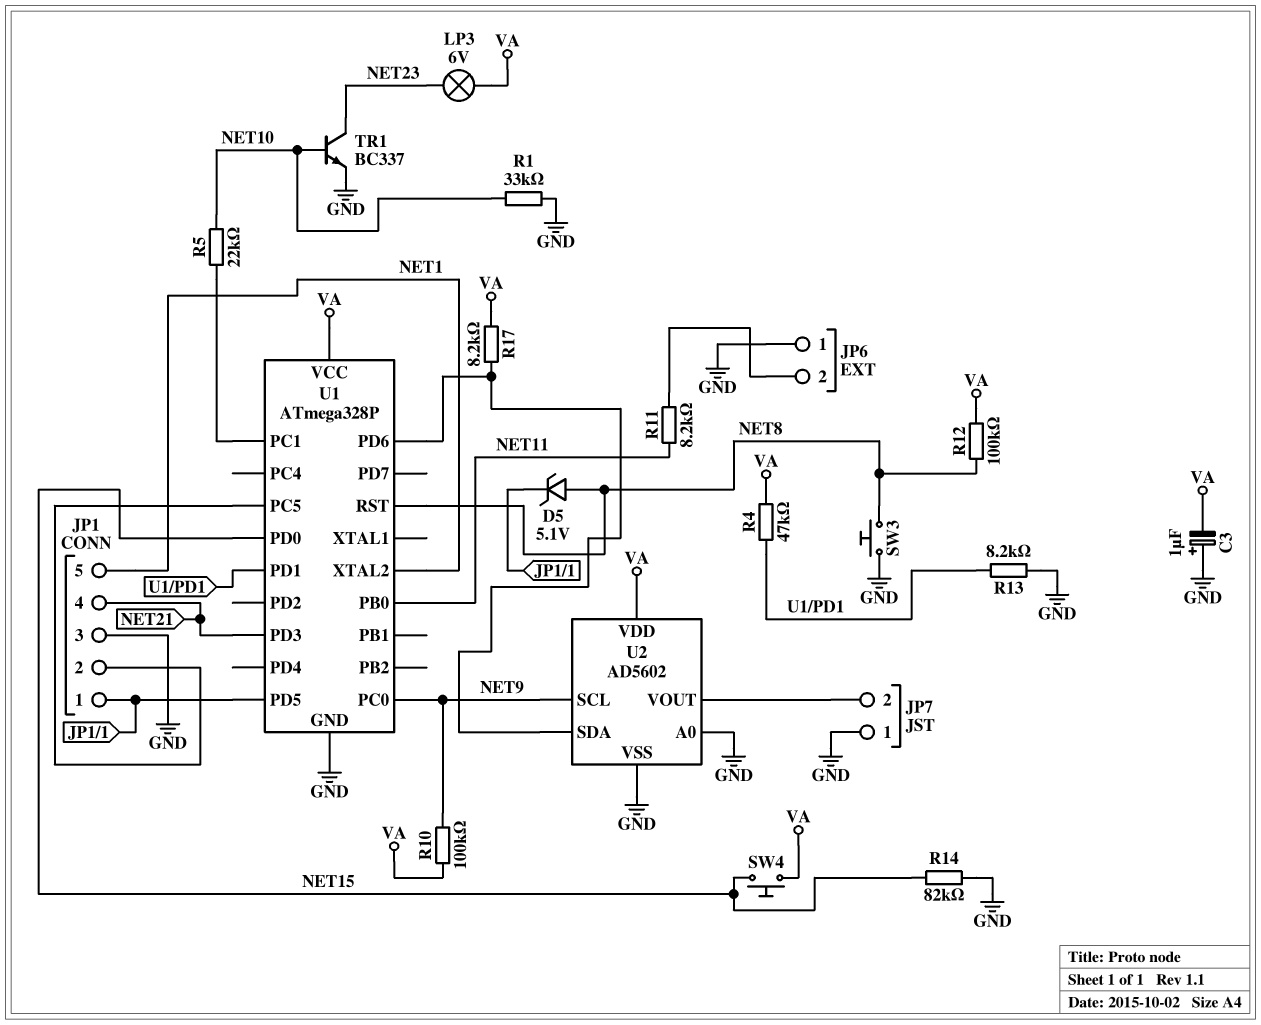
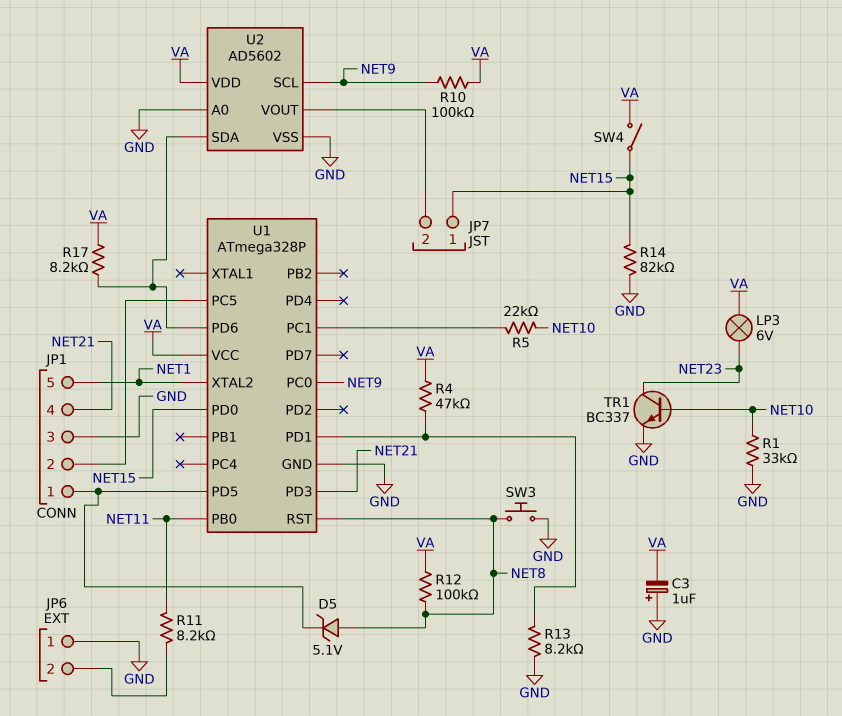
JP7 pin 1: GND -> NET15
SW4: button (NET15, VA) -> switch (NET15, VA)

